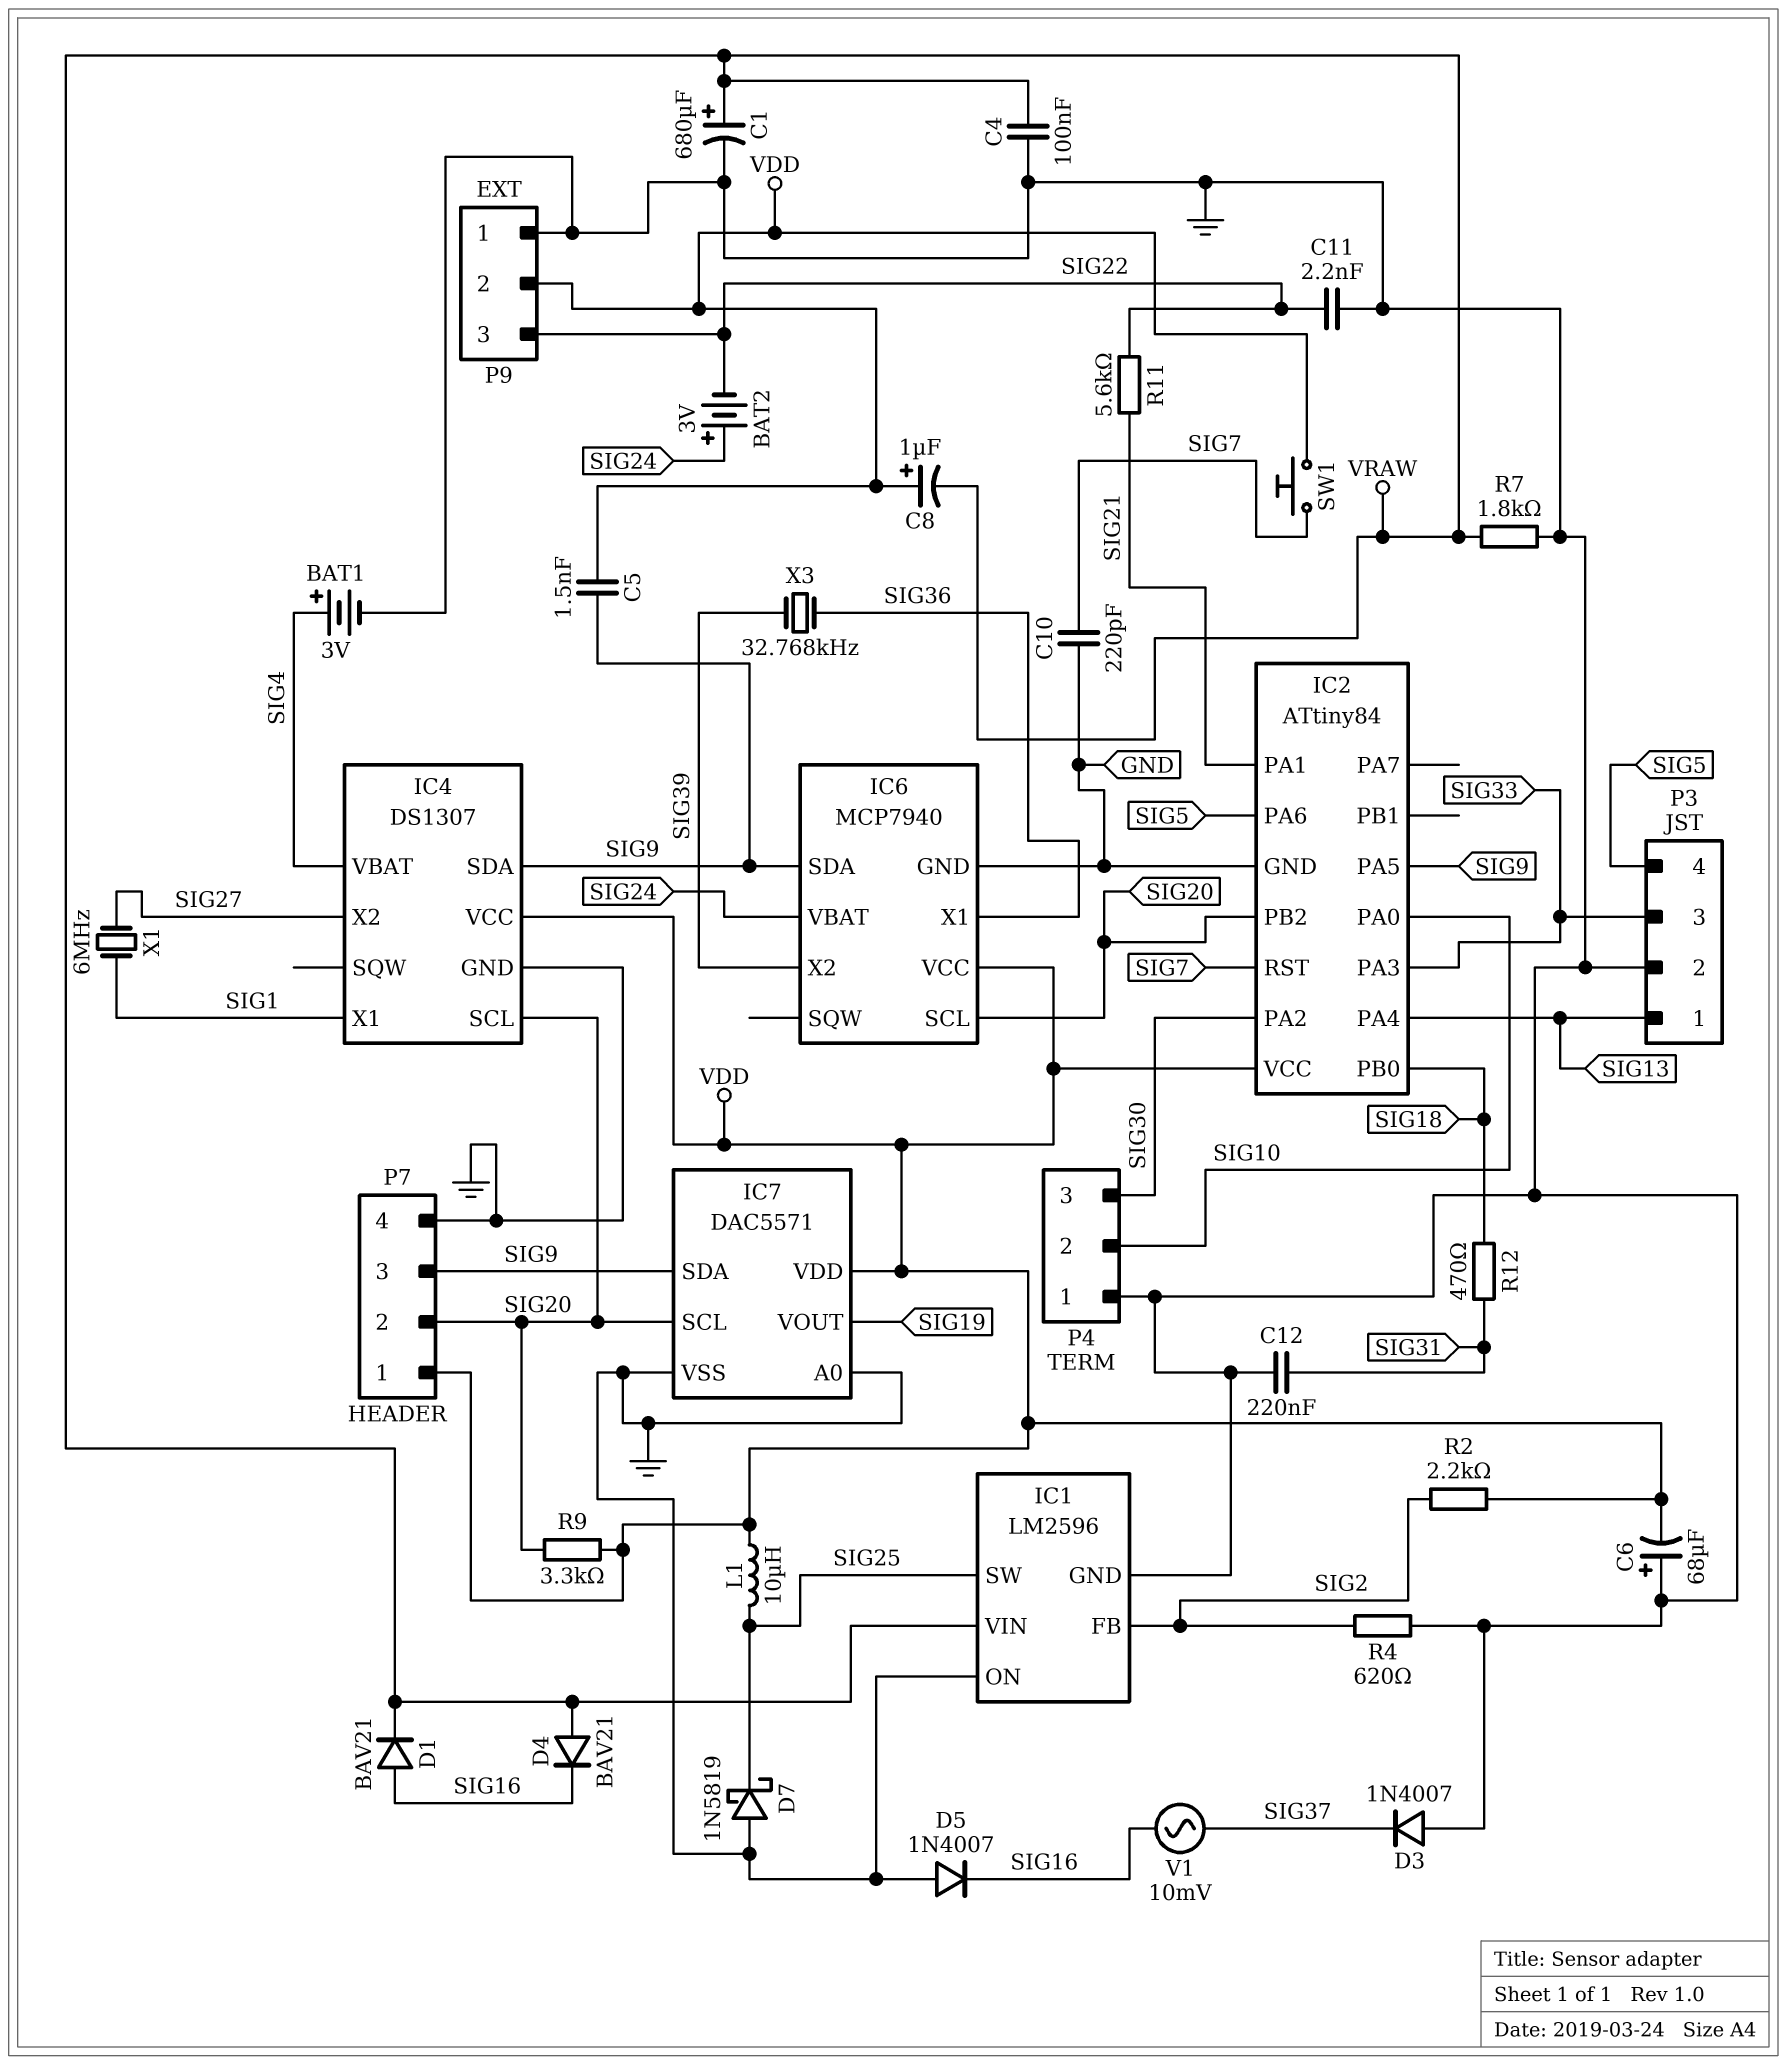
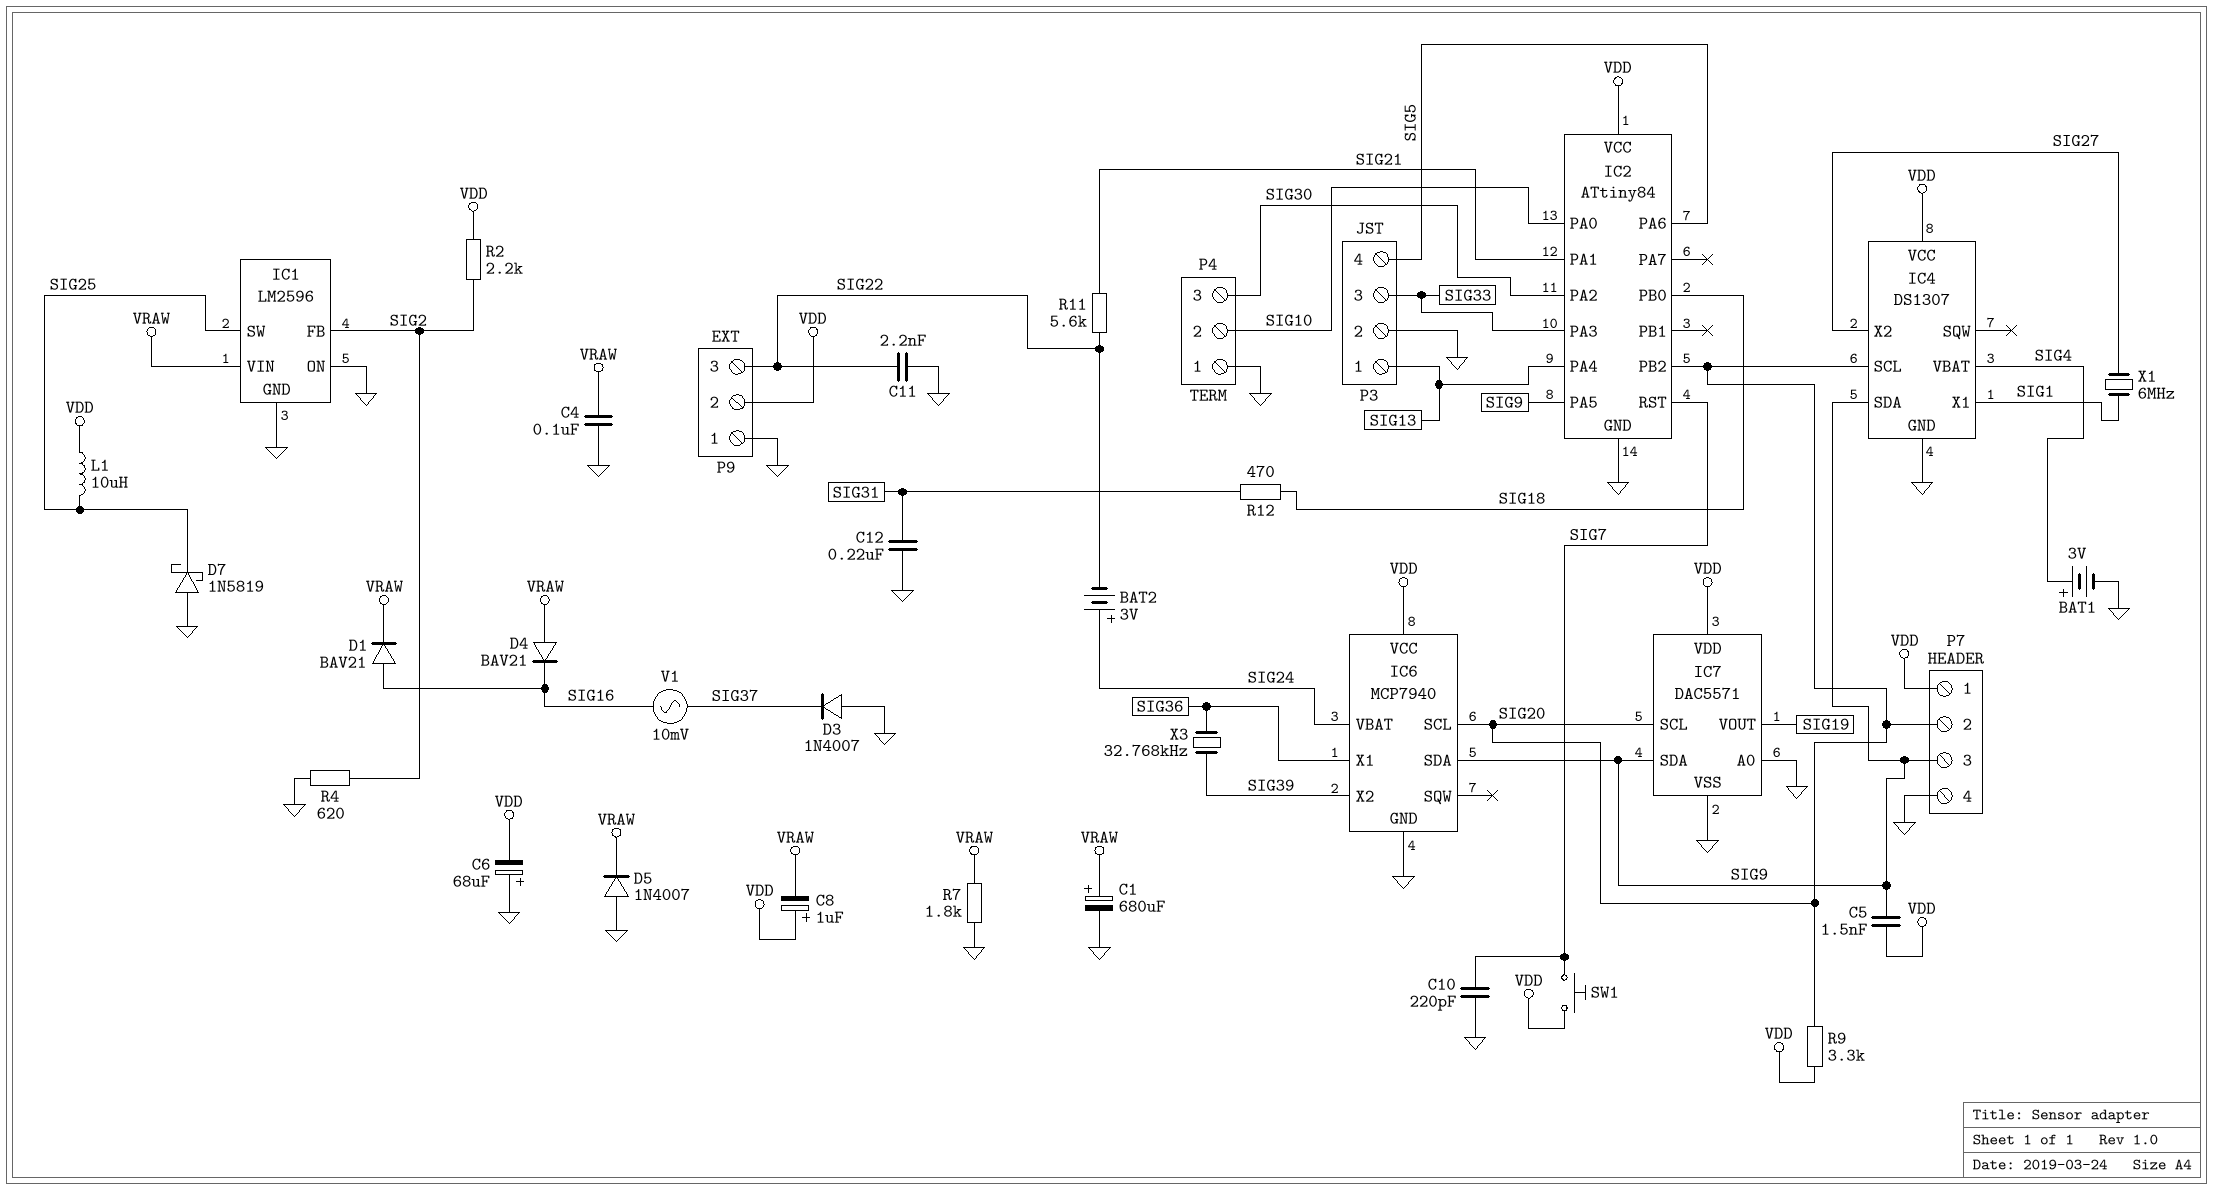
D5: diode 1N4007 (A GND, K SIG16) -> diode 1N4007 (A GND, K VRAW)

